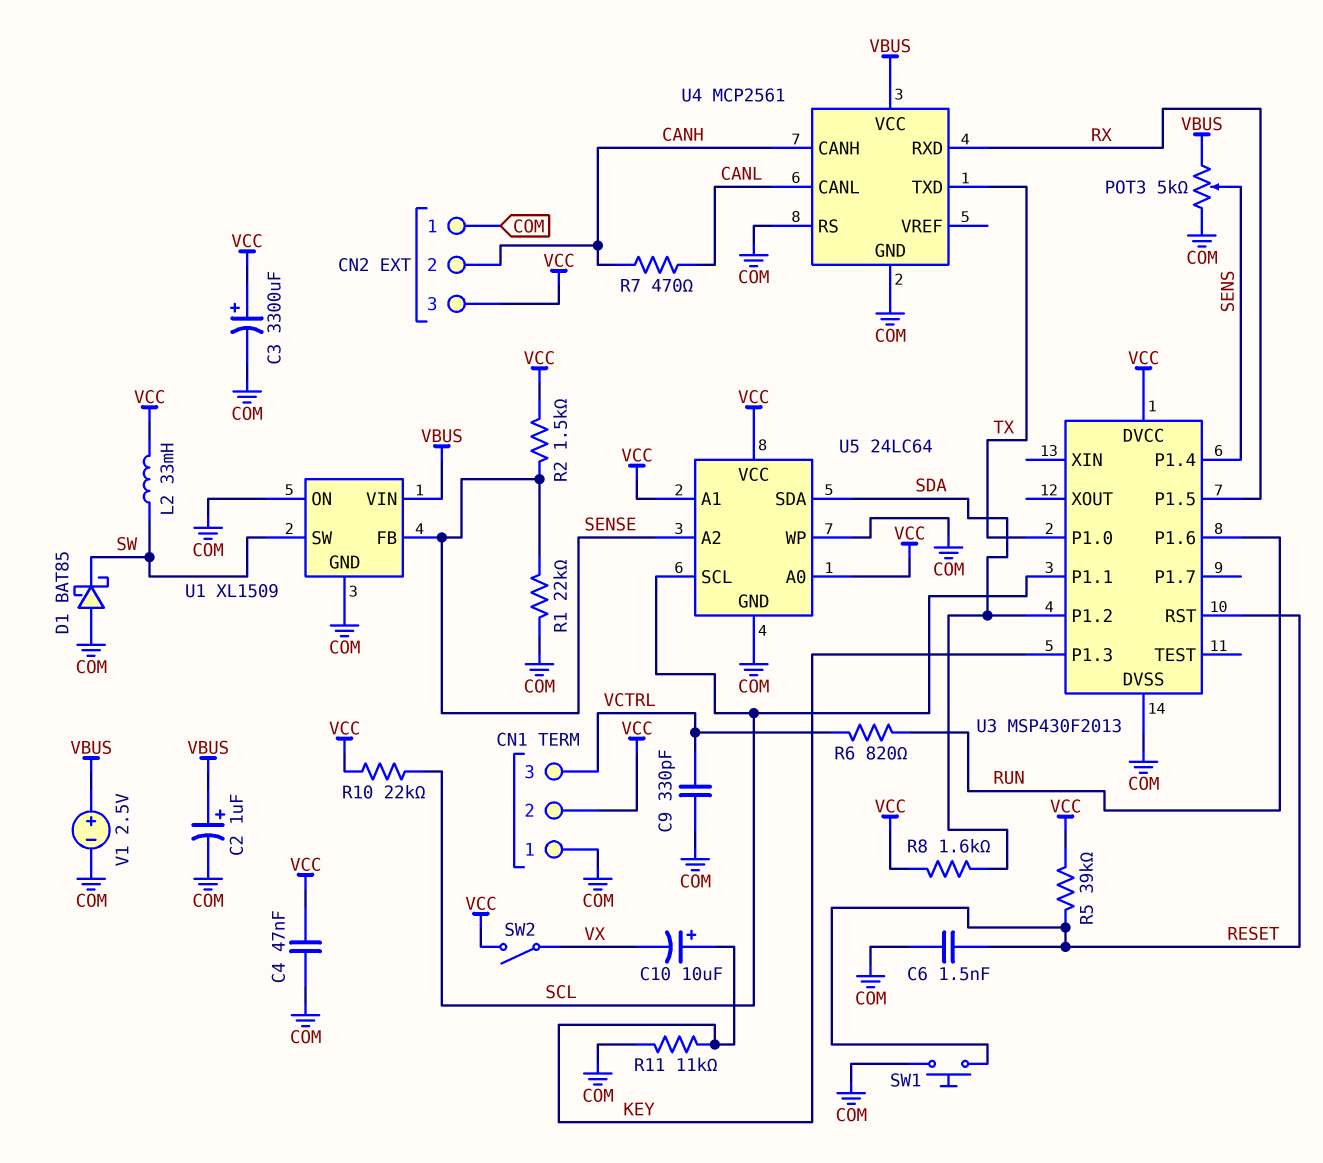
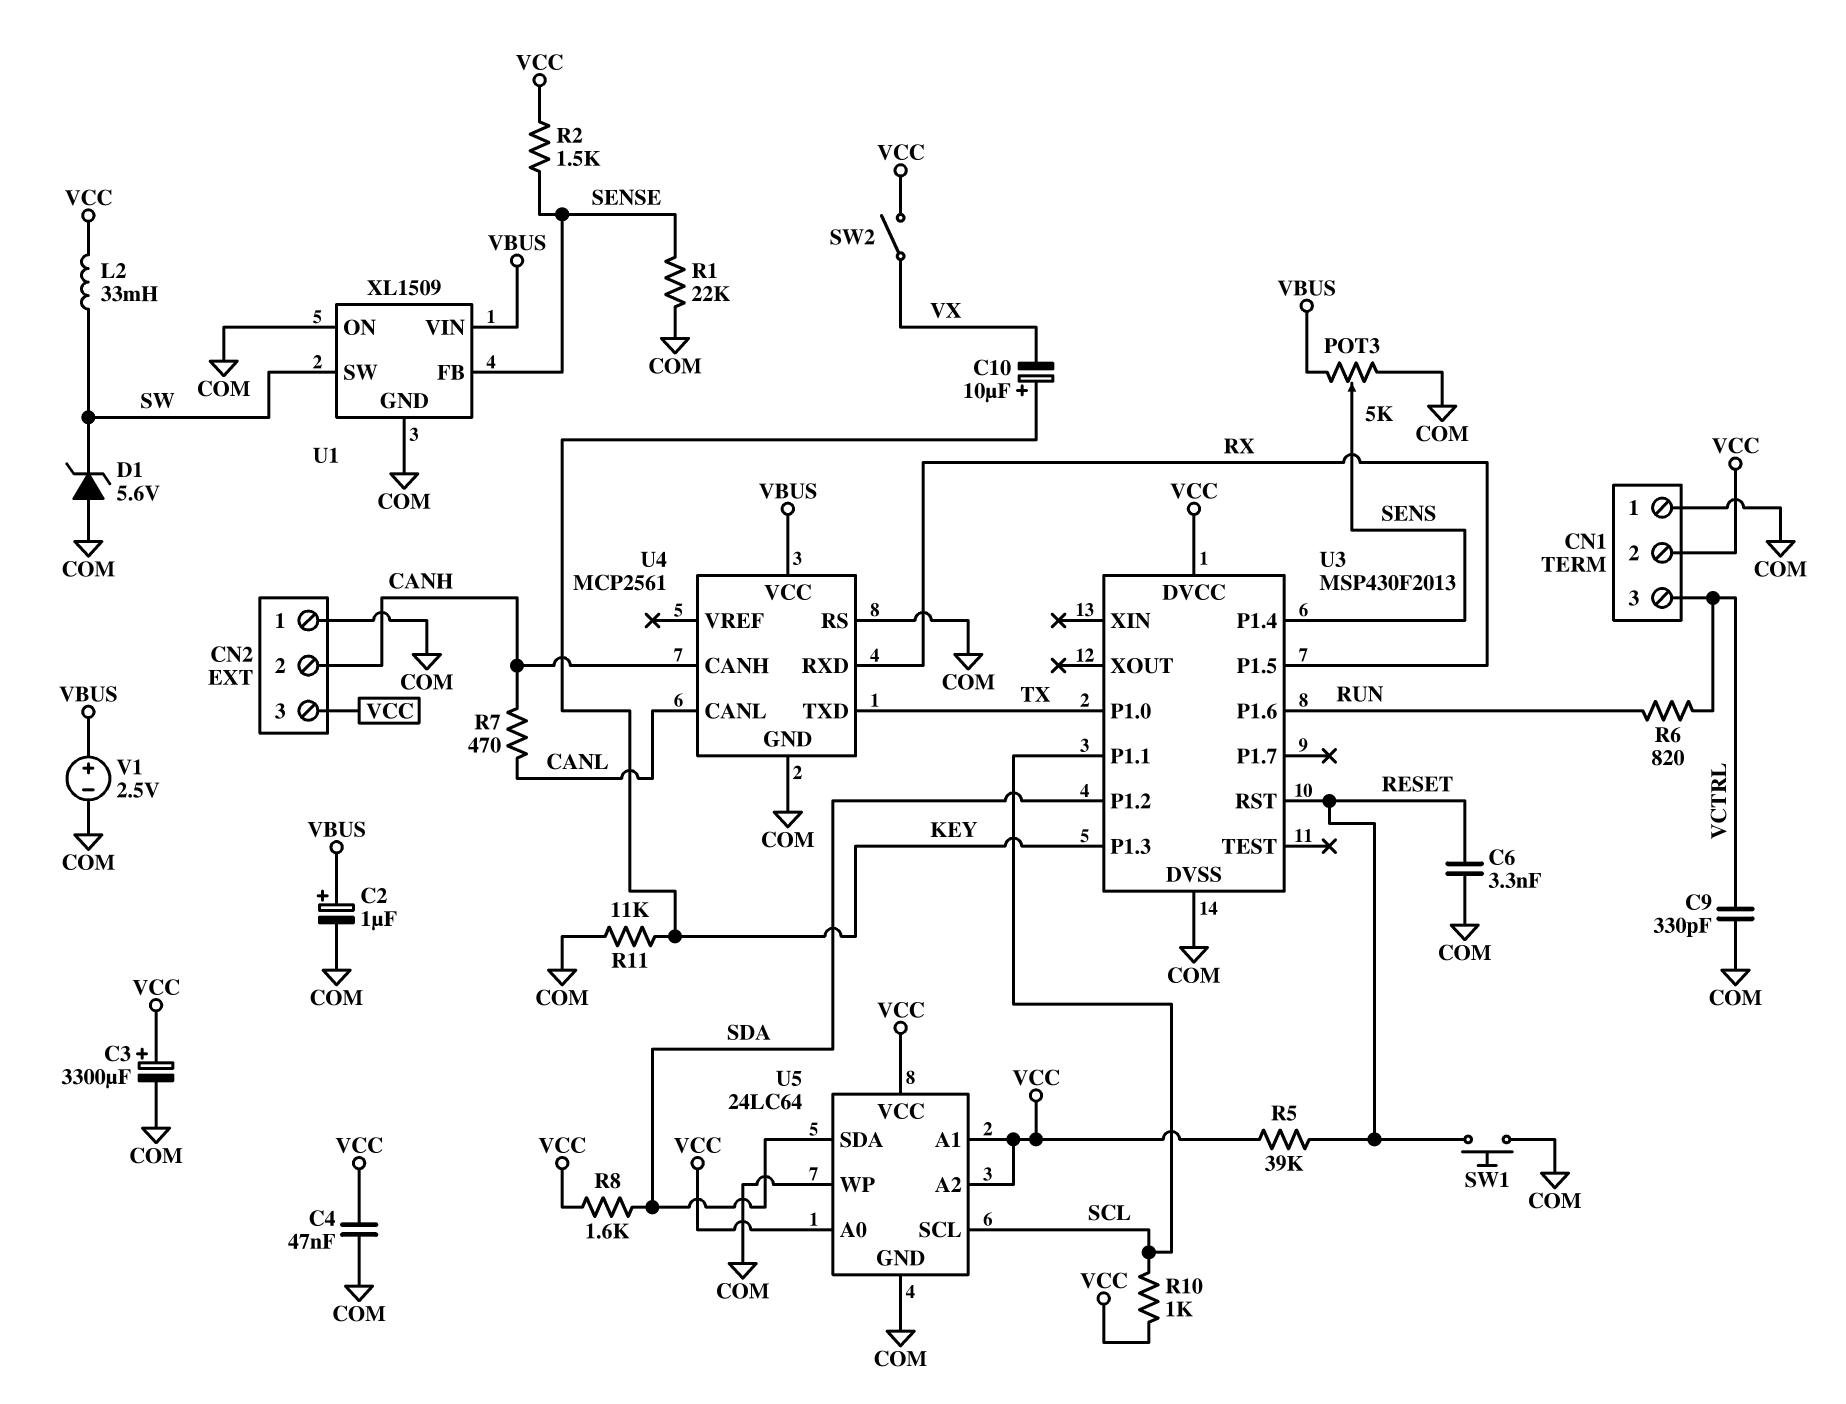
C6: 1.5nF (COM, RESET) -> 3.3nF (COM, RESET)
D1: schottky BAT85 (A COM, K SW) -> zener 5.6V (A COM, K SW)
R10: 22k (SCL, VCC) -> 1k (SCL, VCC)
U5 pin A2: SENSE -> VCC

